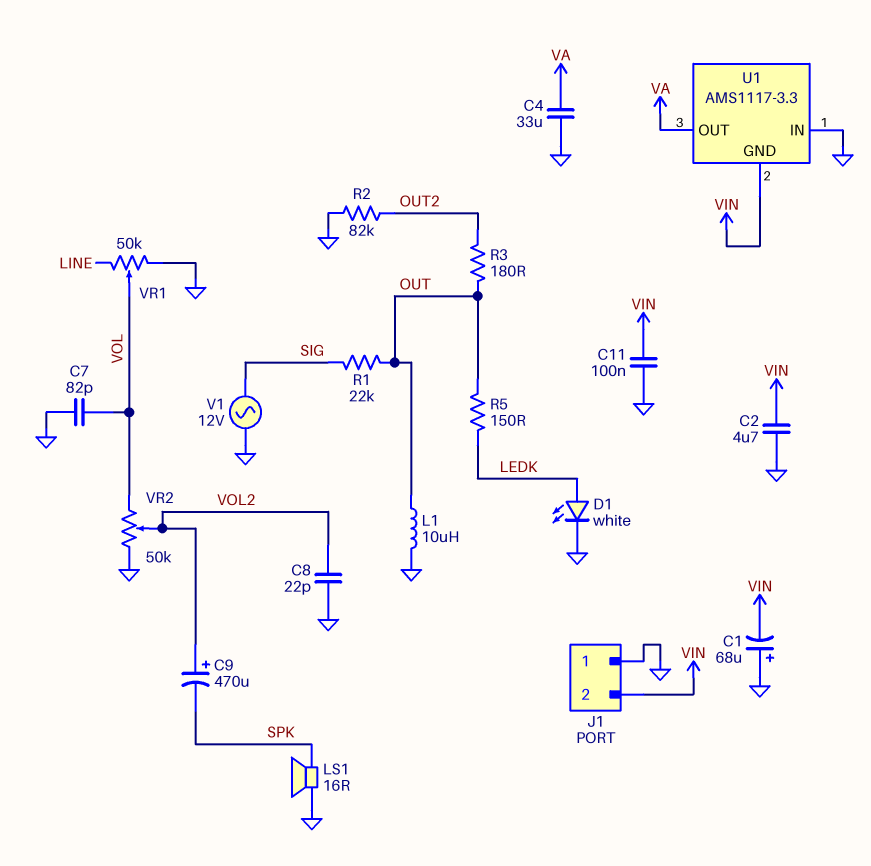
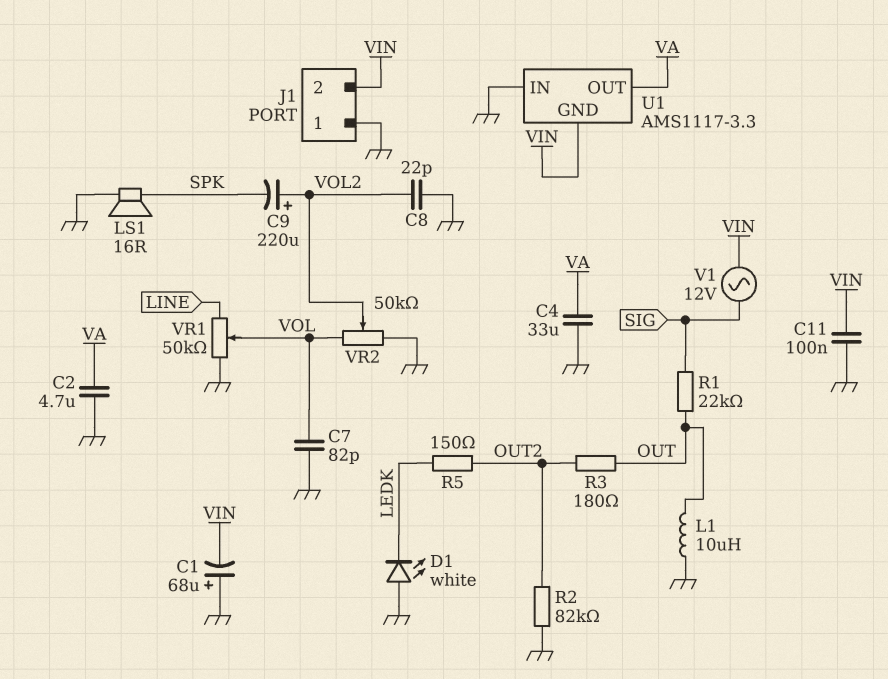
C2: 4.7uF (GND, VIN) -> 4.7uF (GND, VA)
C9: 470uF (plus VOL2, minus SPK) -> 220uF (plus VOL2, minus SPK)
D1: LED white (A LEDK, K GND) -> LED white (A GND, K LEDK)
R5: 150 (LEDK, OUT) -> 150 (LEDK, OUT2)
V1: AC 12V (GND, SIG) -> AC 12V (SIG, VIN)

